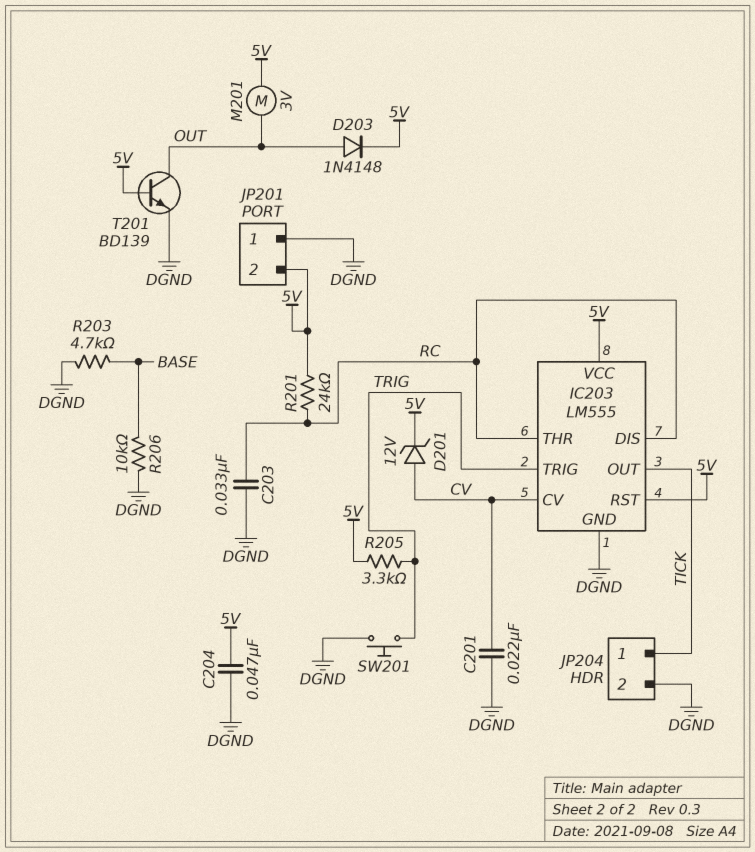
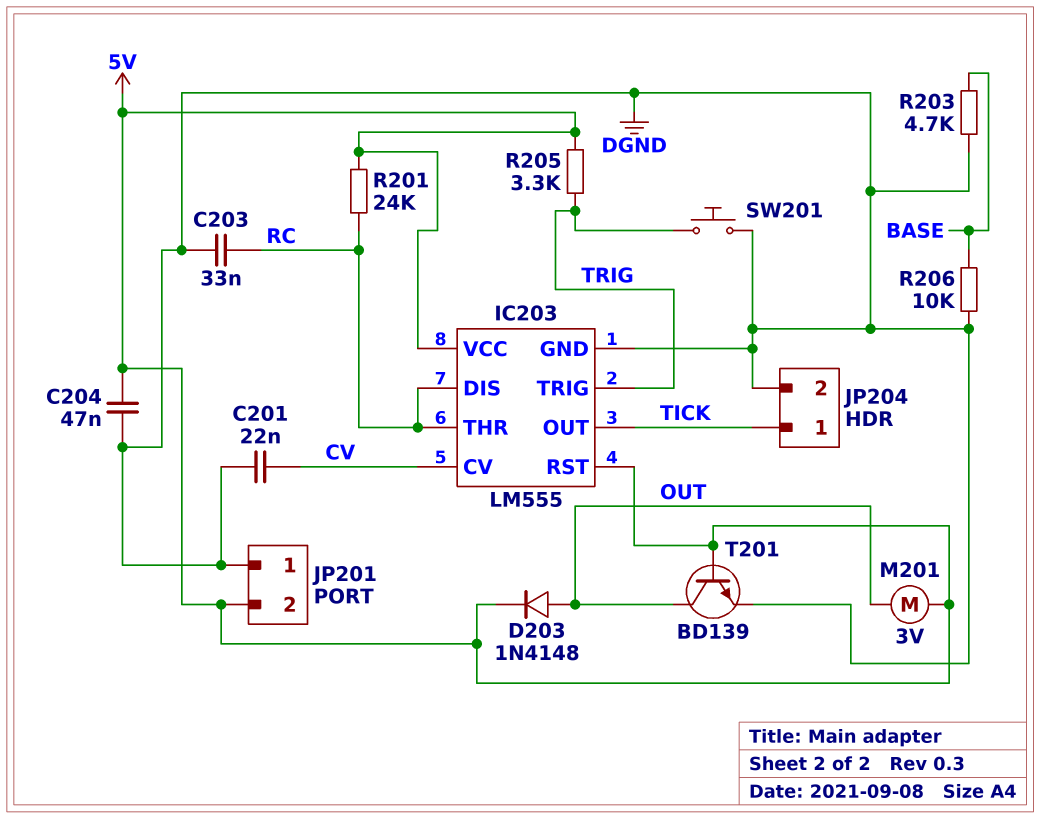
D201: zener 12V (A CV, K 5V) -> none

